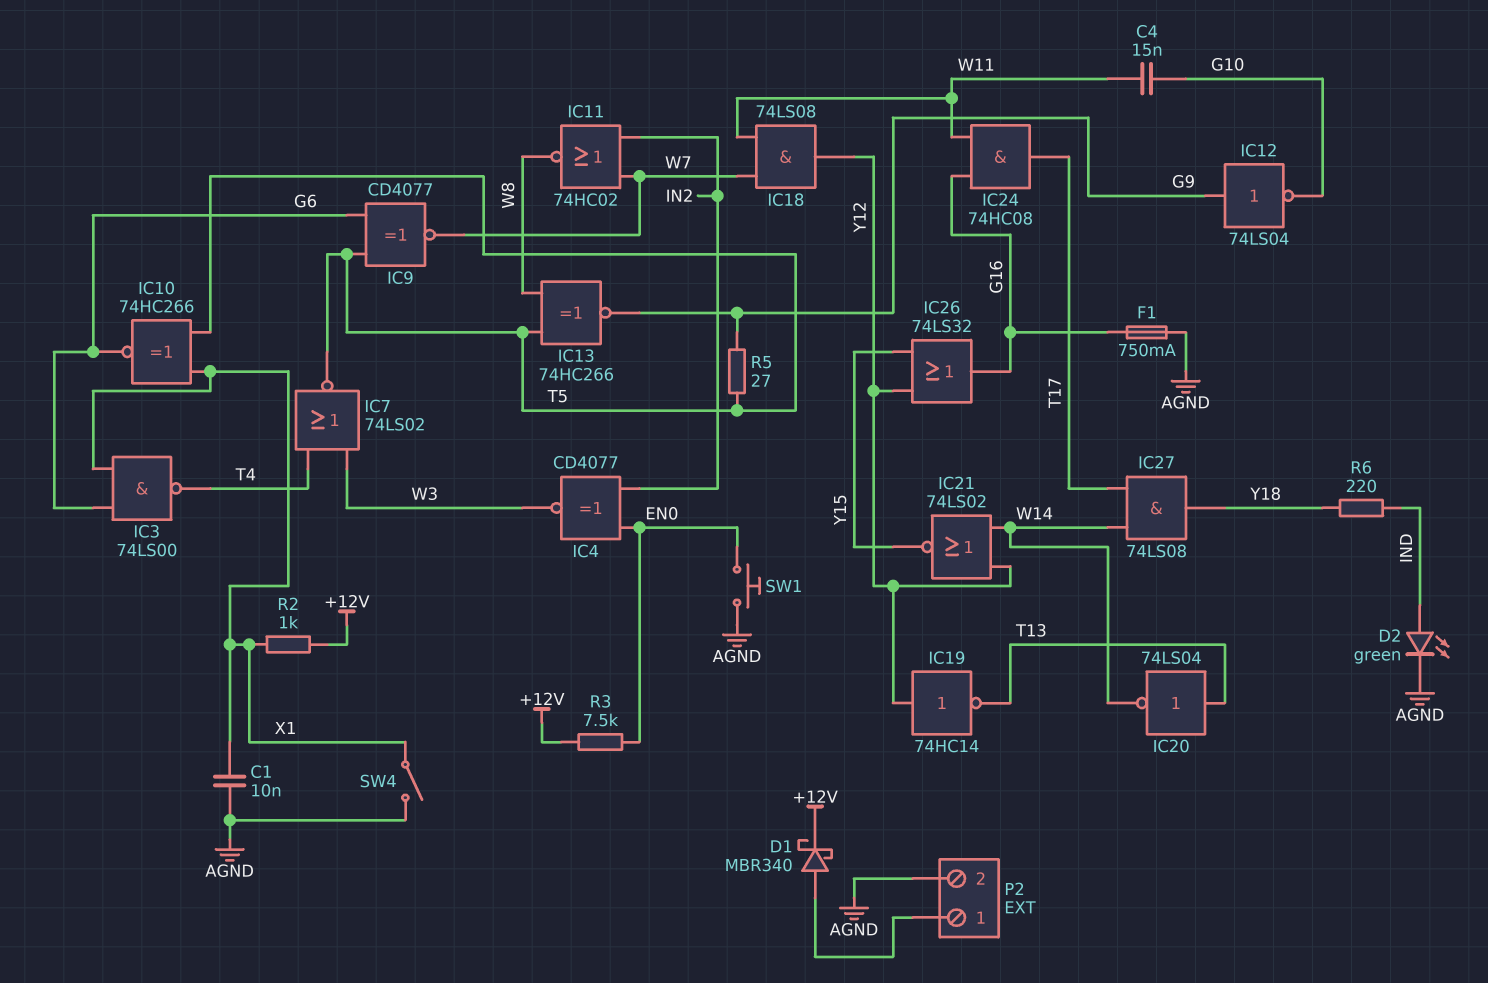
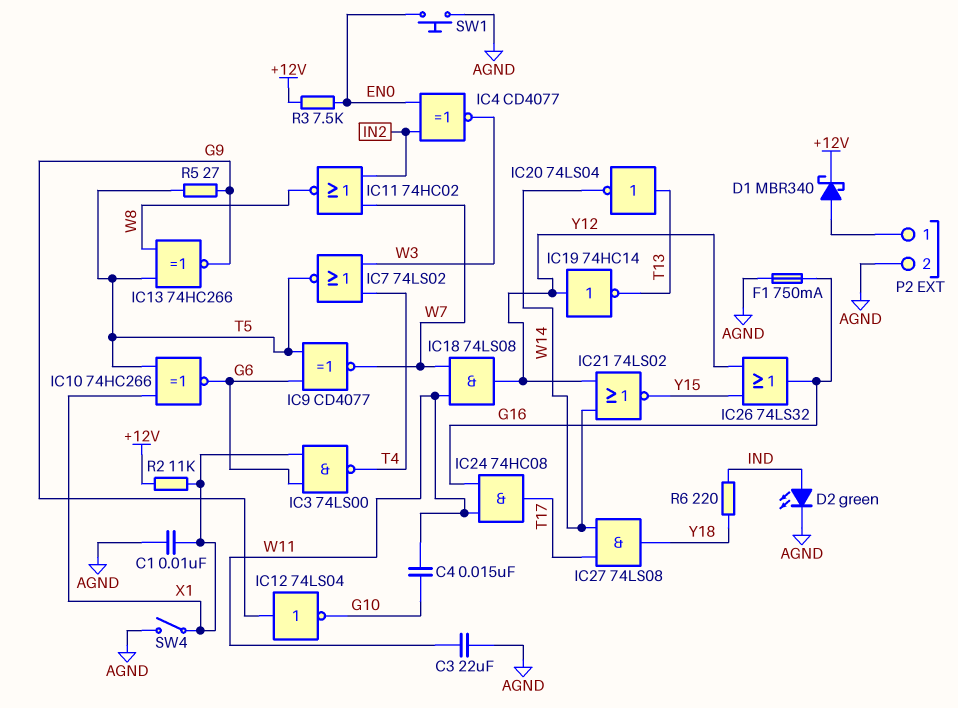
C3: none -> 22uF (AGND, W11)
R2: 1k (+12V, X1) -> 11k (+12V, X1)

